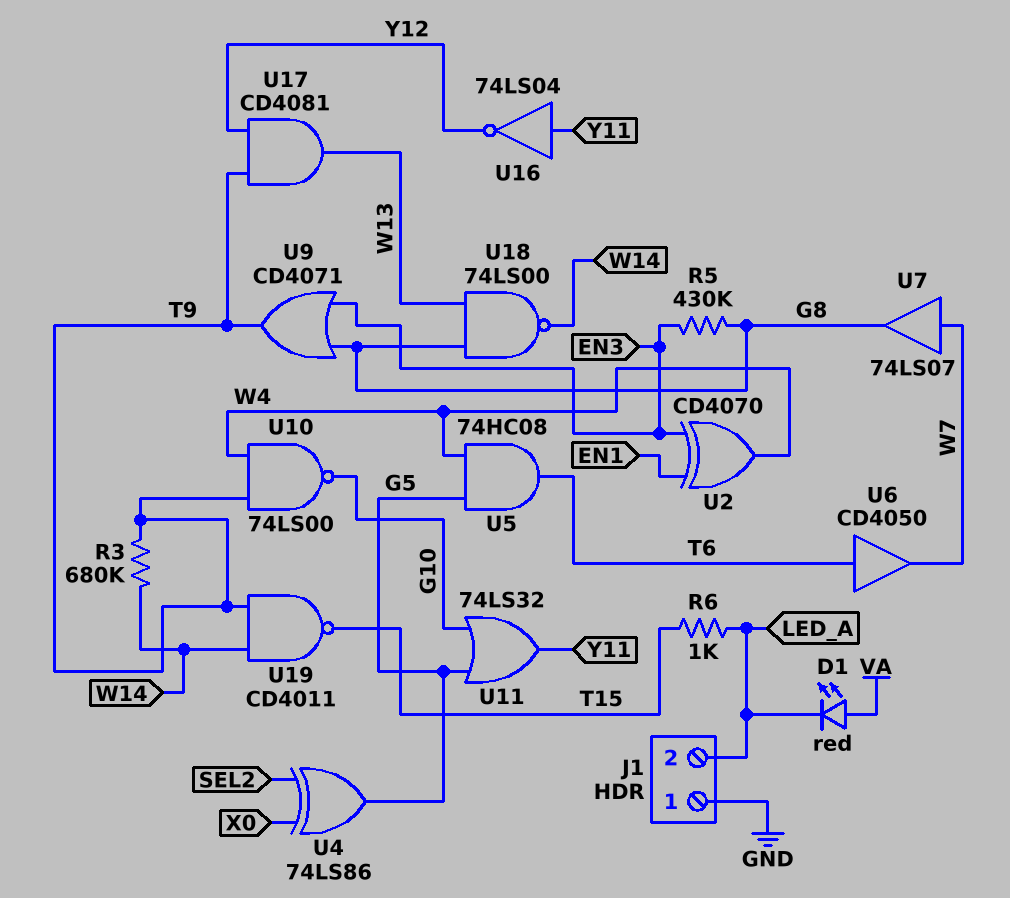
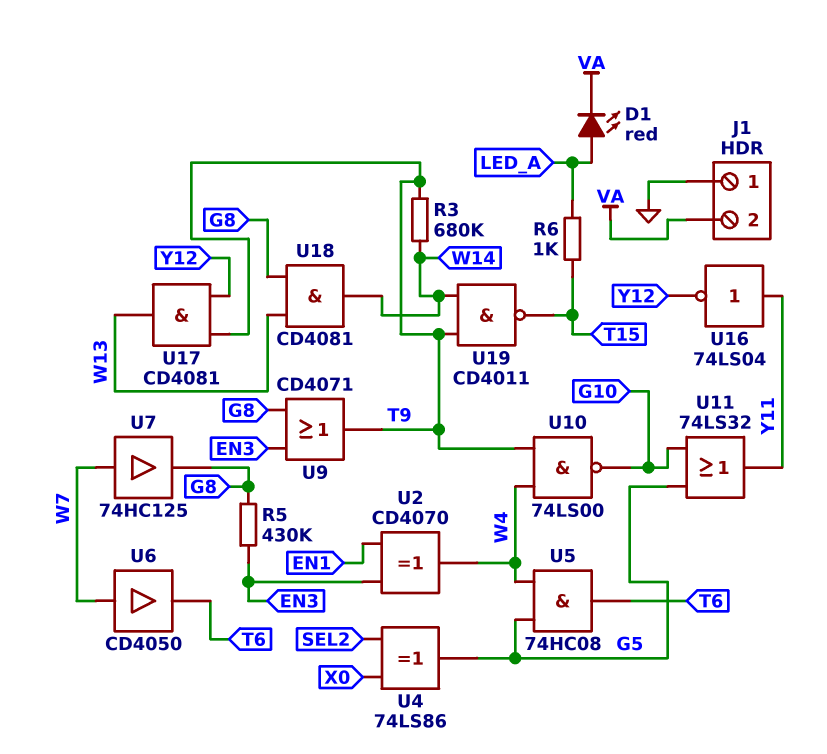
D1: LED red (A VA, K LED_A) -> LED red (A LED_A, K VA)
J1 pin 2: LED_A -> VA
U6: buffer CD4050 (in T6, out W7) -> buffer CD4050 (in W7, out T6)
U7: buffer 74LS07 (in W7, out G8) -> buffer 74HC125 (in W7, out G8)
U18: NAND 74LS00 (in G8, in W13, out W14) -> AND CD4081 (in G8, in W13, out W14)

